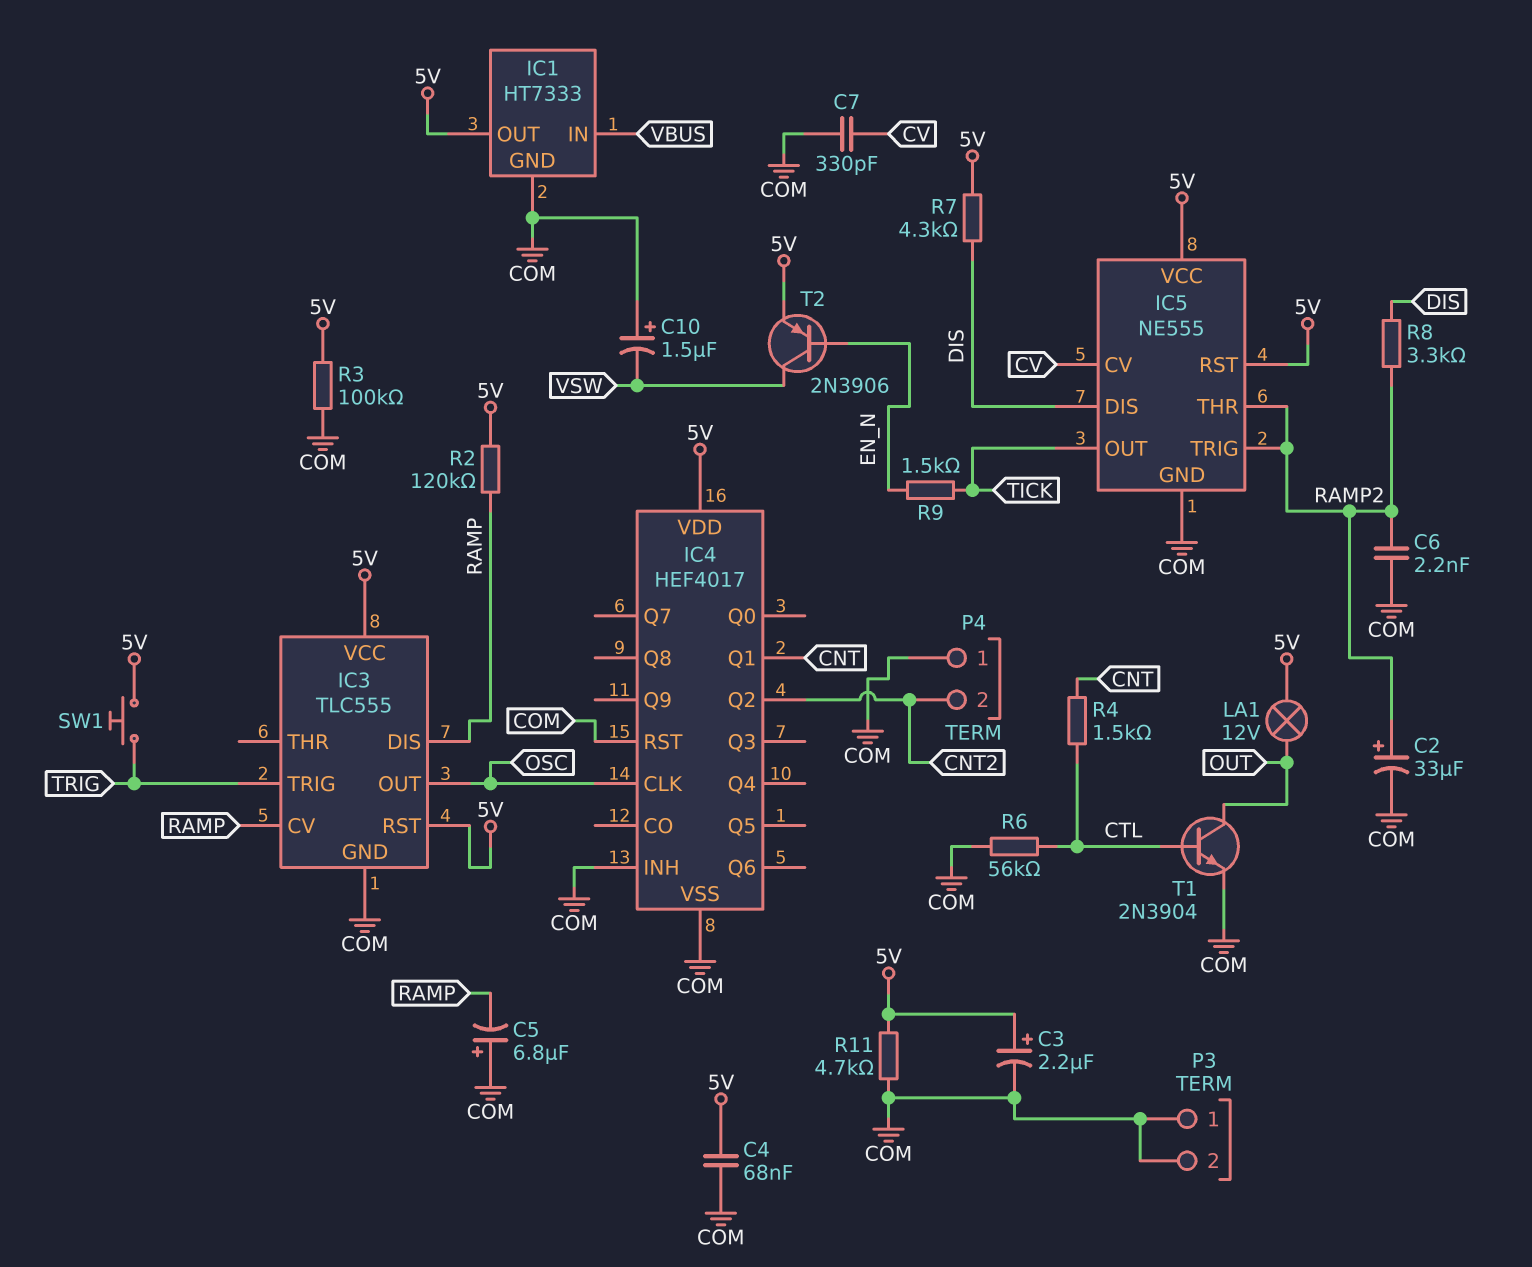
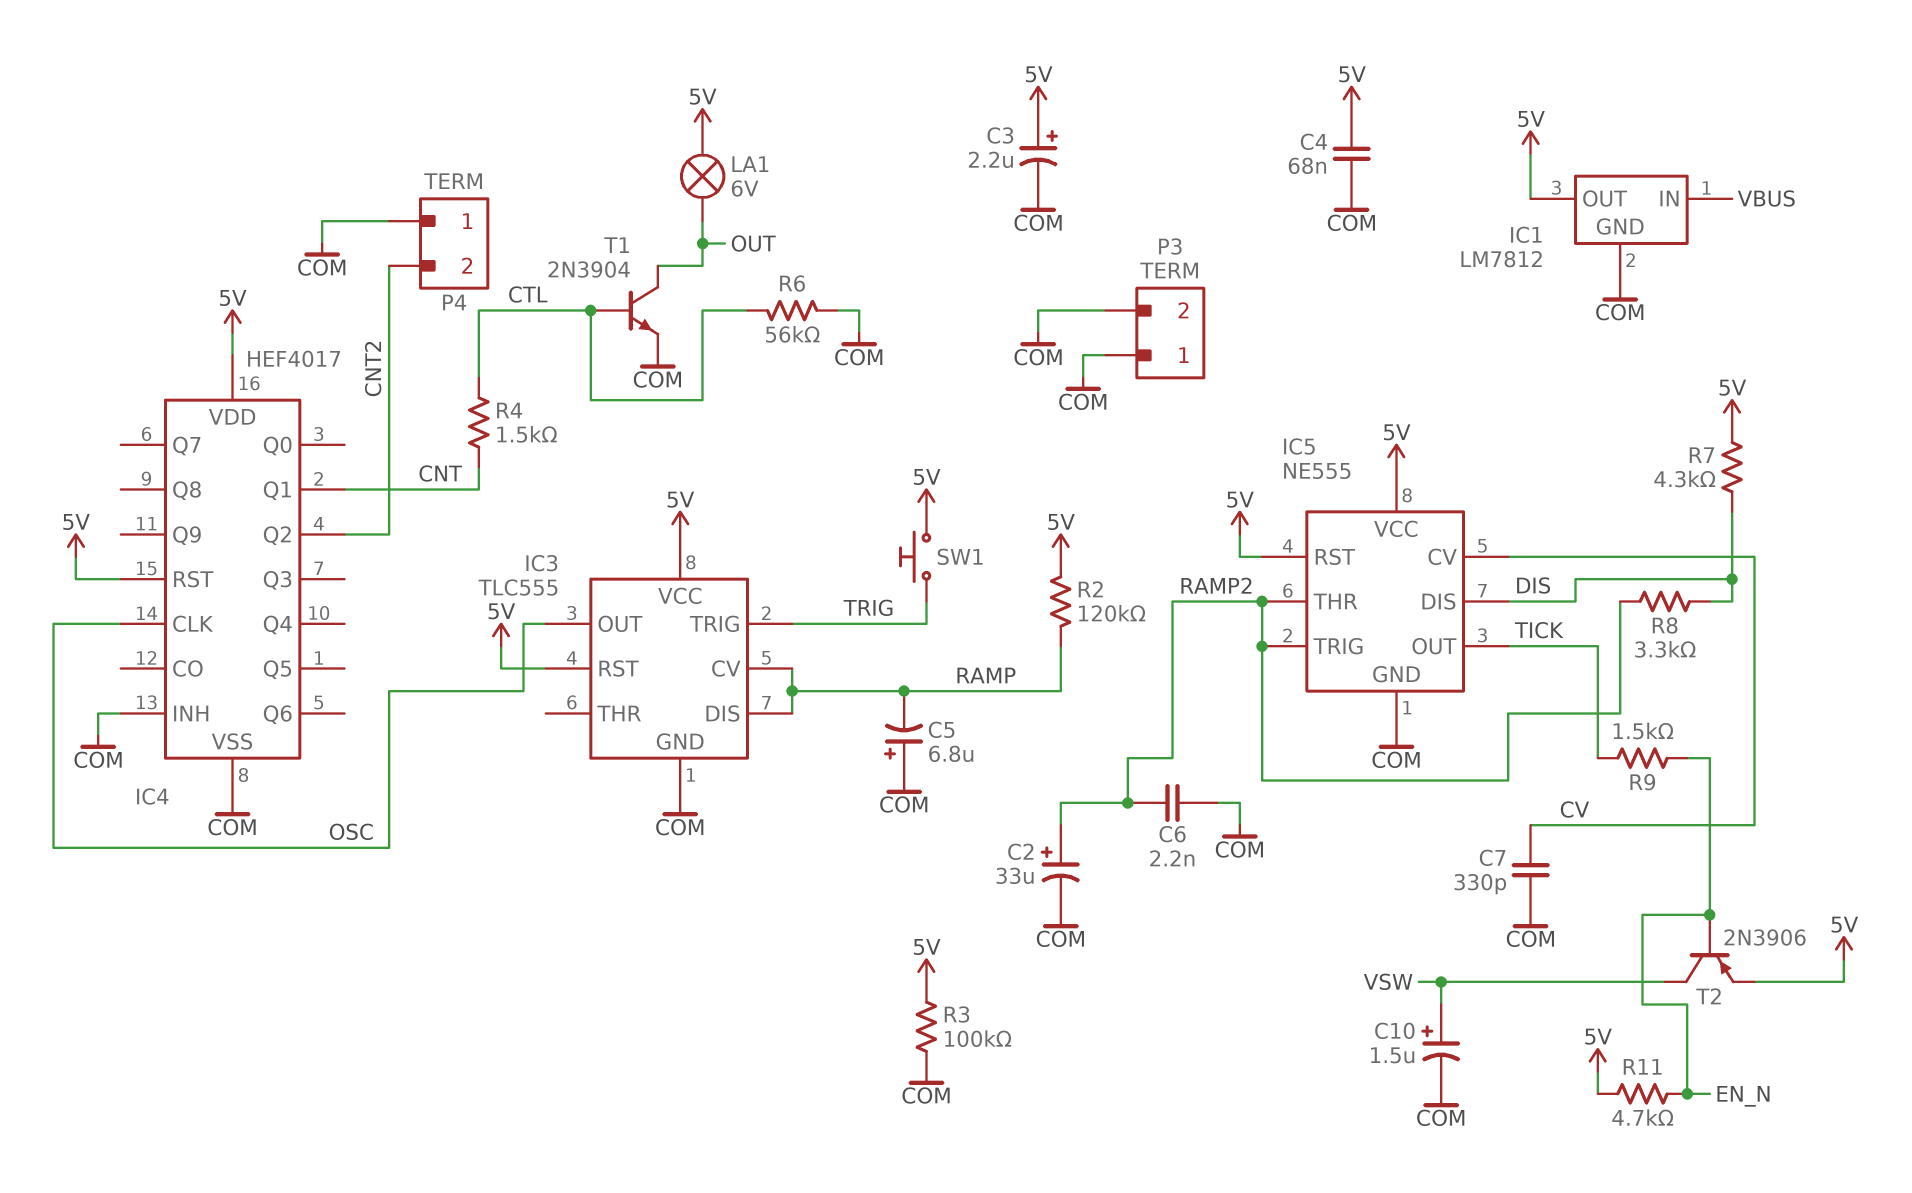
C10: 1.5uF (plus COM, minus VSW) -> 1.5uF (plus VSW, minus COM)
IC1: HT7333 -> LM7812
IC4 pin RST: COM -> 5V
LA1: lamp 12V (5V, OUT) -> lamp 6V (5V, OUT)
R11: 4.7k (5V, COM) -> 4.7k (5V, EN_N)

